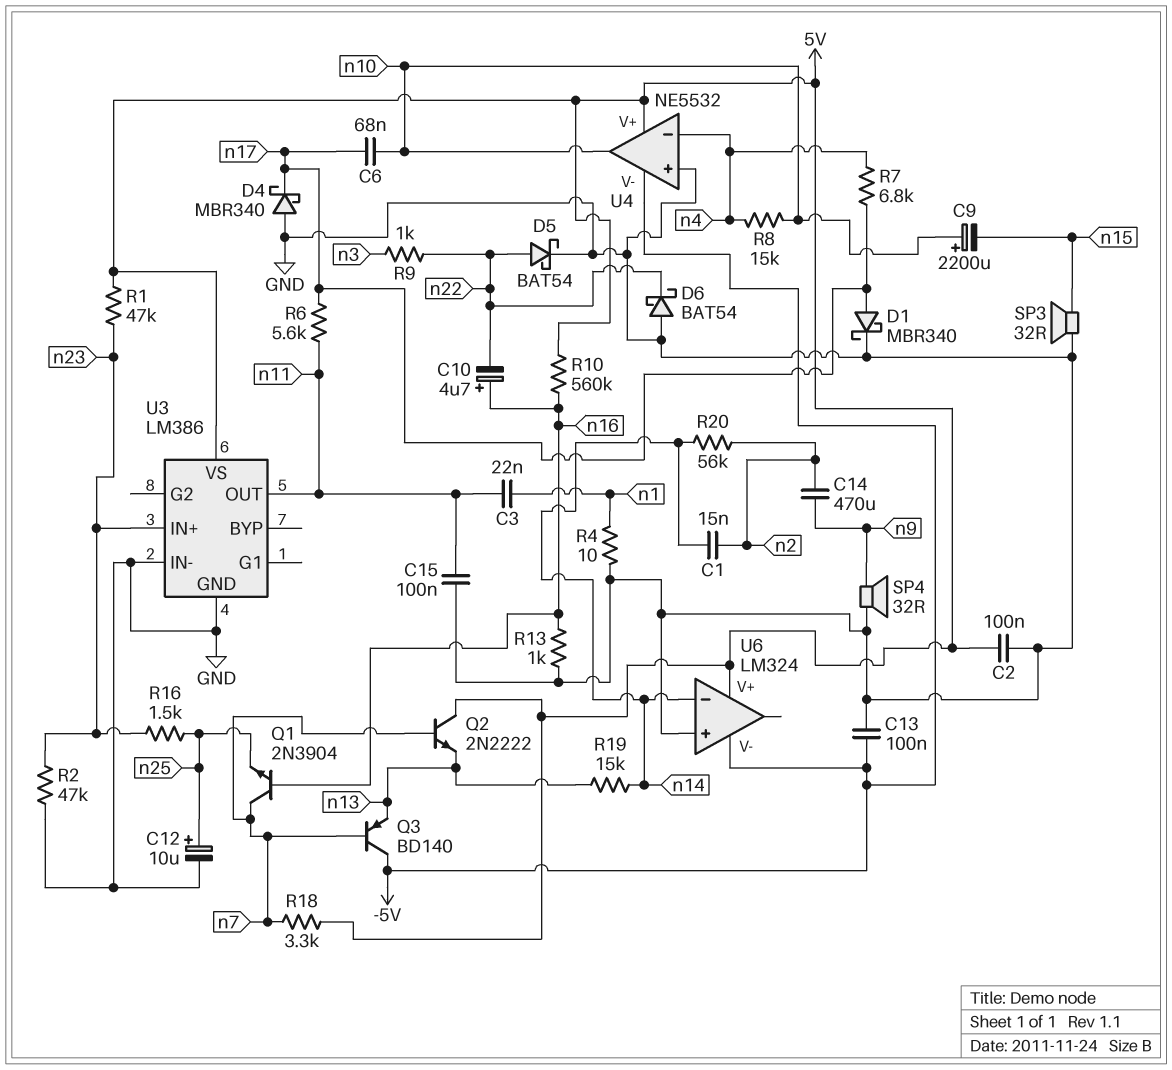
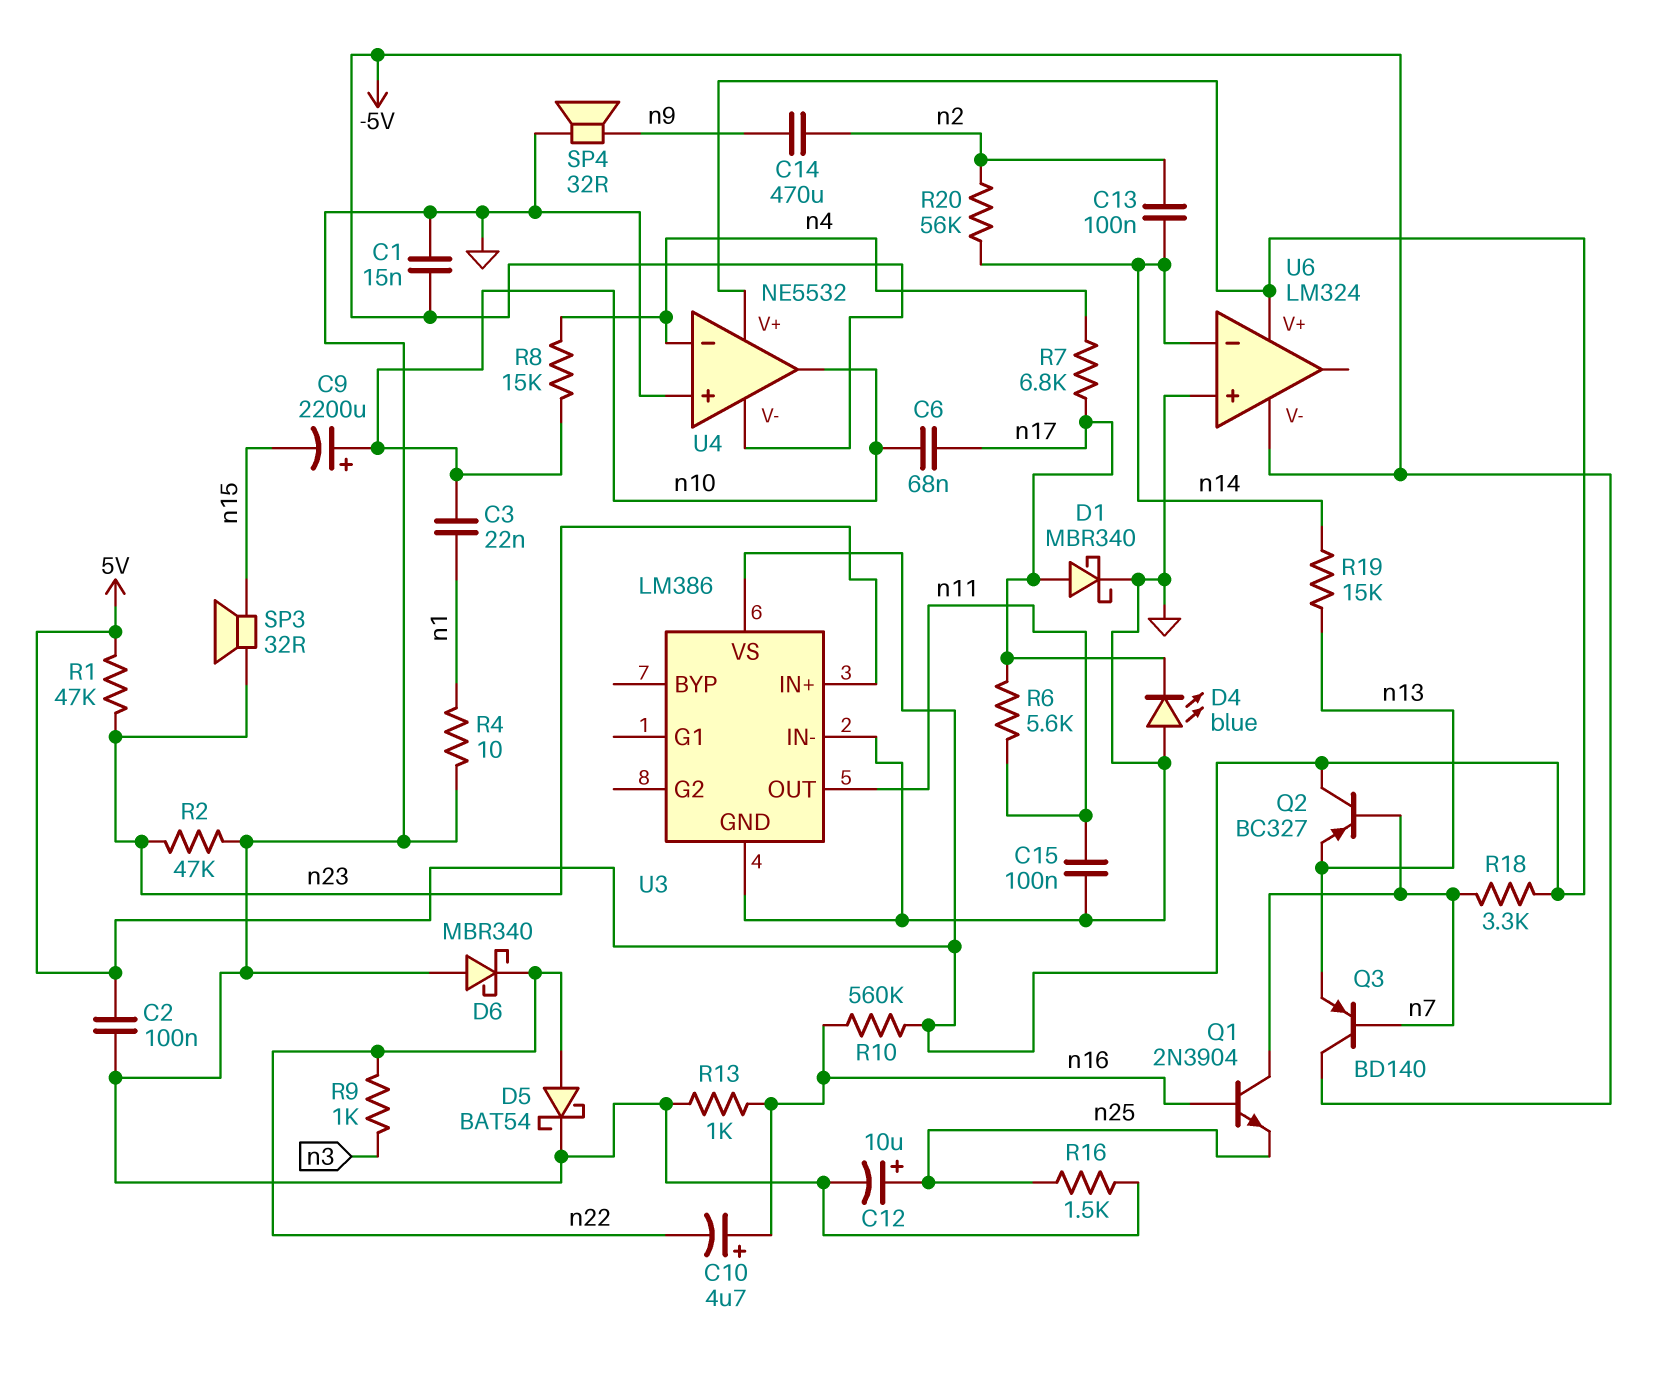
C1: 15nF (n2, n14) -> 15nF (-5V, GND)
C3: 22nF (n1, n11) -> 22nF (n1, n10)
C13: 100nF (-5V, GND) -> 100nF (n2, n14)
D4: schottky MBR340 (A GND, K n17) -> LED blue (A GND, K n17)
D6: schottky BAT54 (A GND, K n22) -> schottky MBR340 (A GND, K n22)
Q2: NPN 2N2222 (B n7, C 5V, E n13) -> PNP BC327 (B n7, C 5V, E n13)
R16: 1.5k (n23, n25) -> 1.5k (GND, n25)
SP3: speaker 32R (GND, n15) -> speaker 32R (n15, n23)

